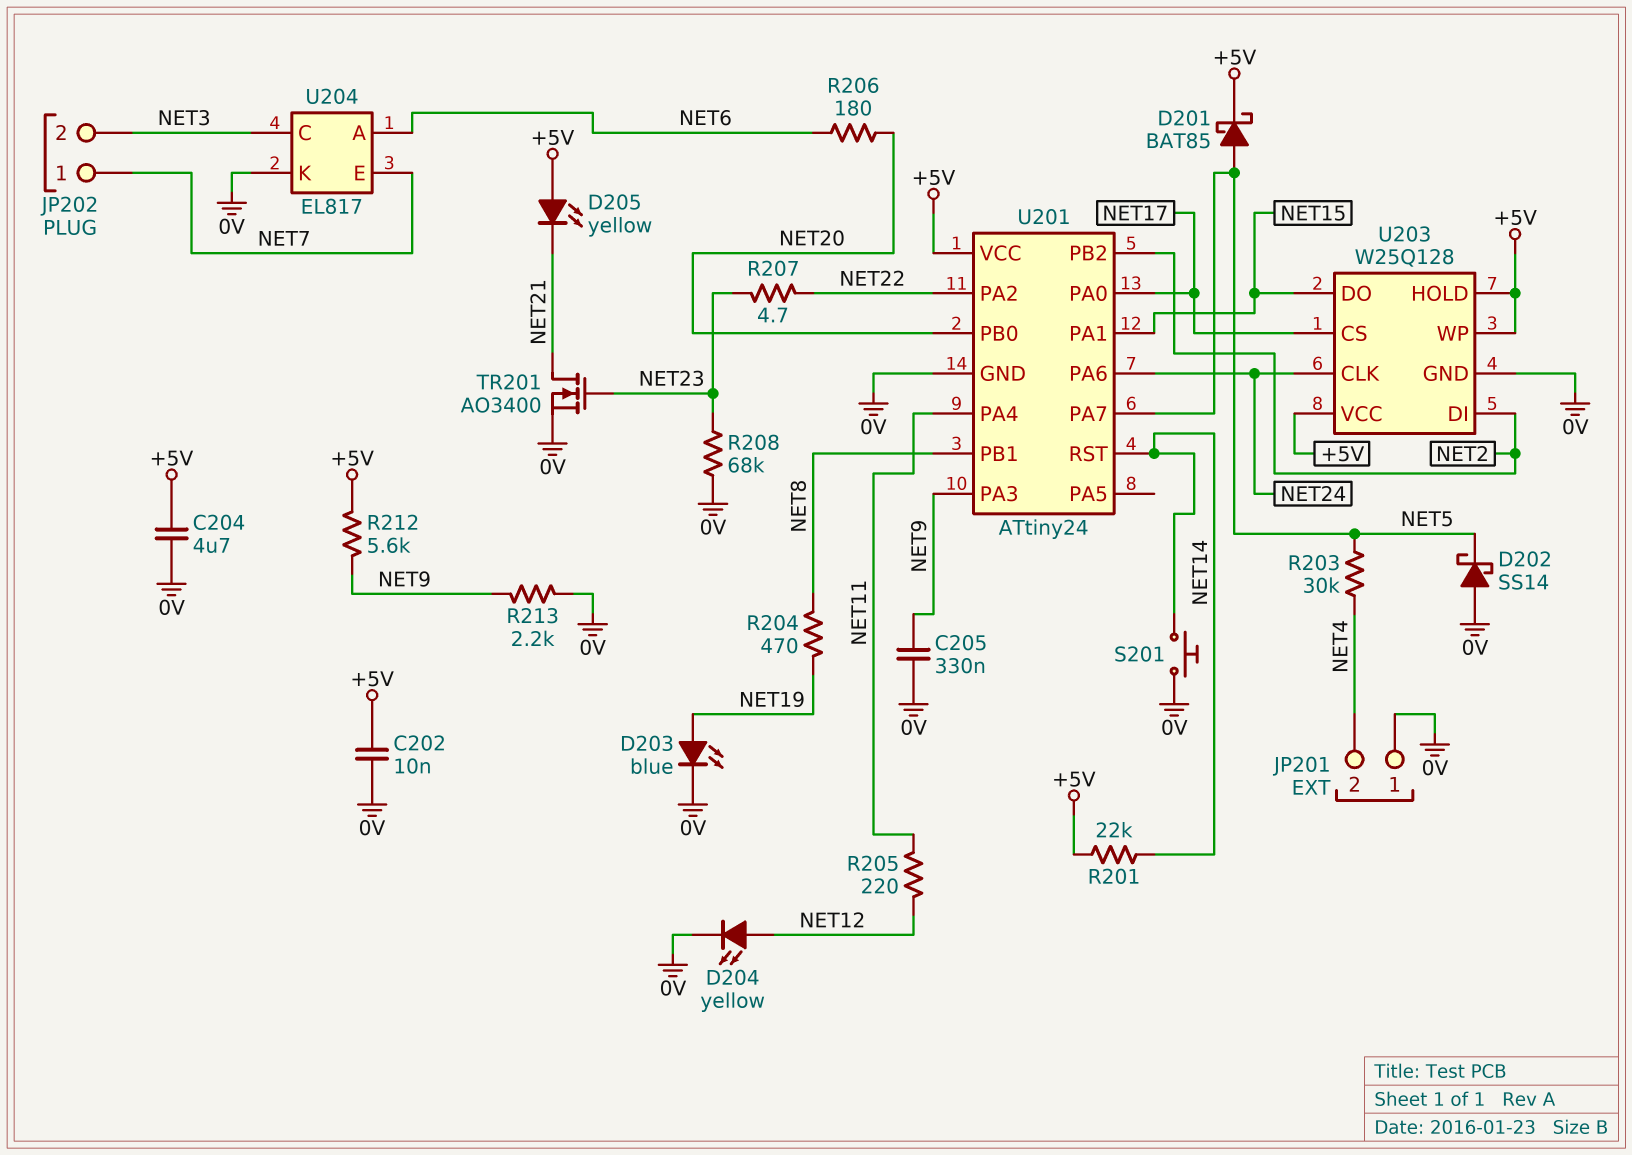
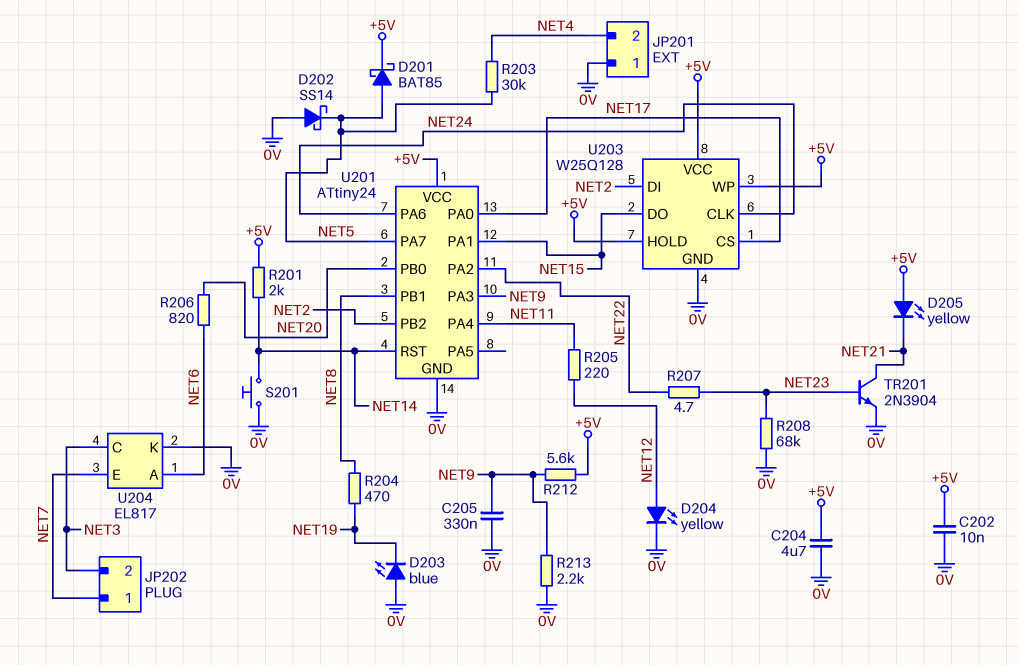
D203: LED blue (A NET19, K 0V) -> LED blue (A 0V, K NET19)
R201: 22k (+5V, NET14) -> 2k (+5V, NET14)
R206: 180 (NET6, NET20) -> 820 (NET6, NET20)
TR201: NMOS AO3400 (G NET23, D NET21, S 0V) -> NPN 2N3904 (B NET23, C NET21, E 0V)

